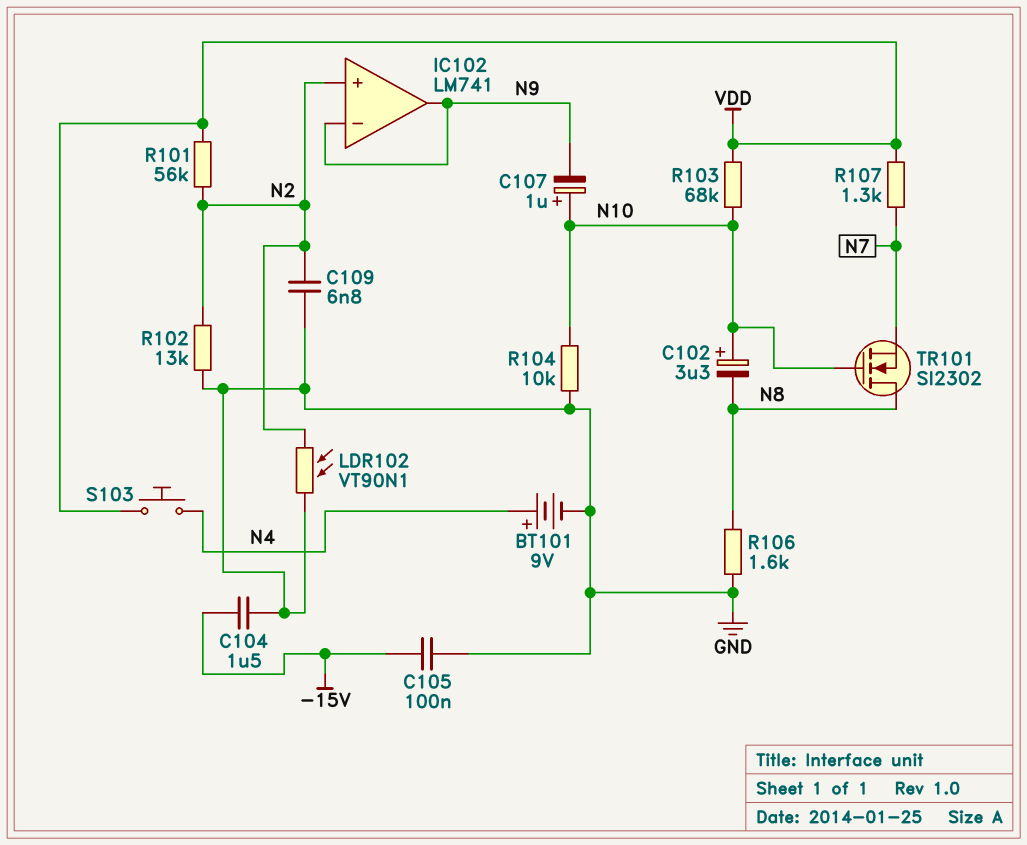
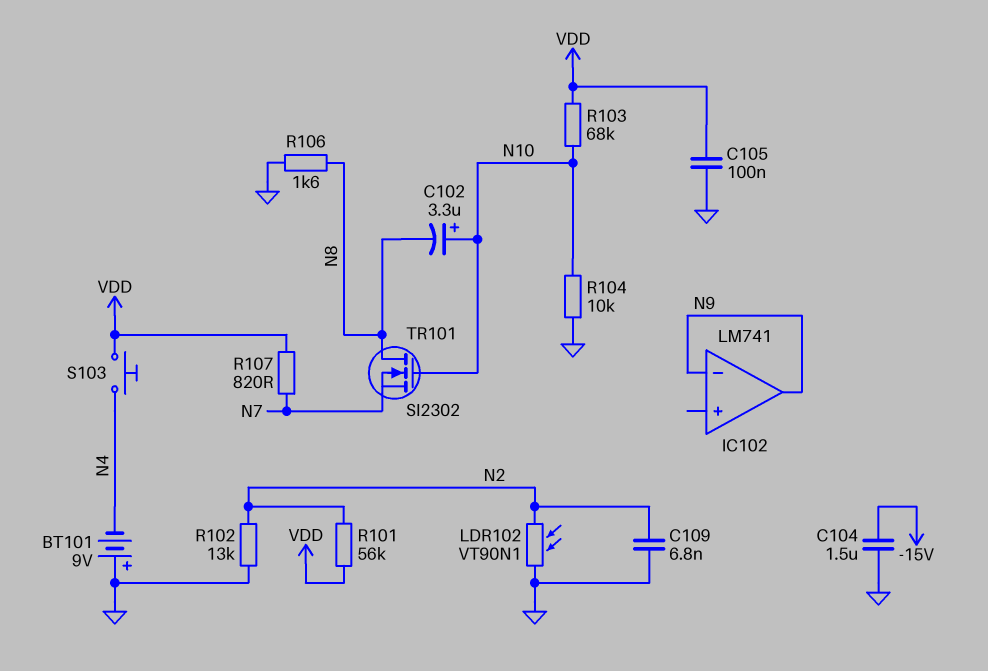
BT101: 9V (plus N4, minus GND) -> 9V (plus GND, minus N4)
C105: 100nF (-15V, GND) -> 100nF (GND, VDD)
C107: 1uF (plus N10, minus N9) -> none
IC102 pin in+: N2 -> none
R107: 1.3k (N7, VDD) -> 820 (N7, VDD)

